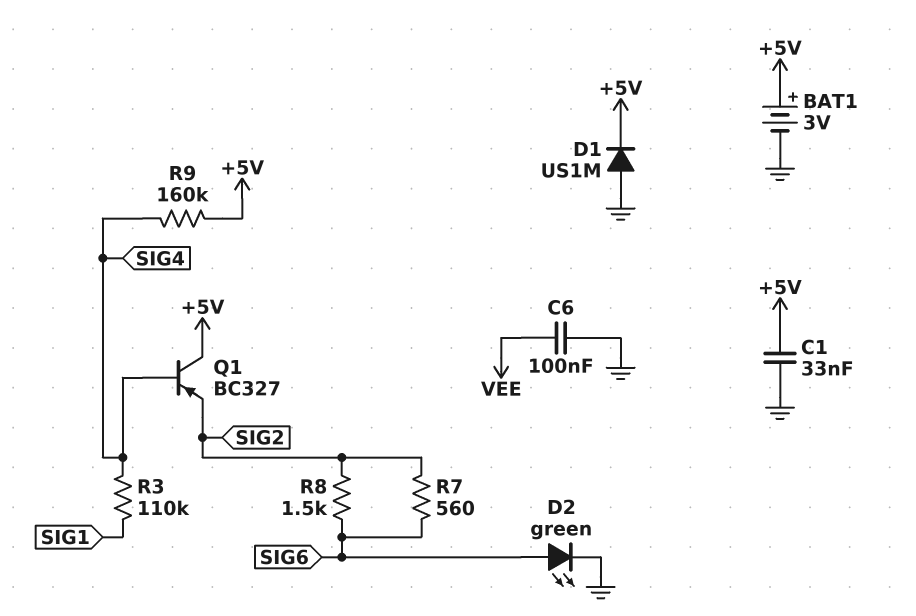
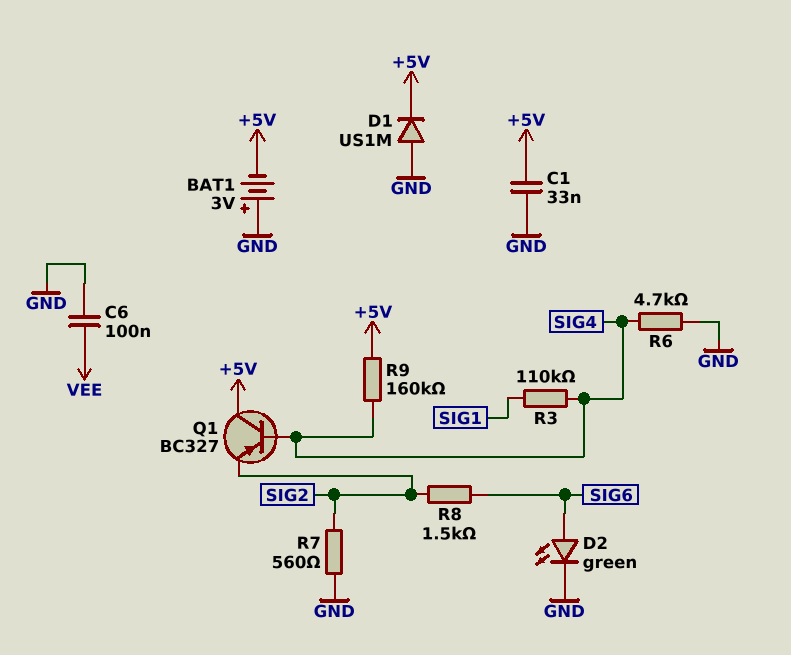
BAT1: 3V (plus +5V, minus GND) -> 3V (plus GND, minus +5V)
R6: none -> 4.7k (GND, SIG4)
R7: 560 (SIG2, SIG6) -> 560 (GND, SIG2)

